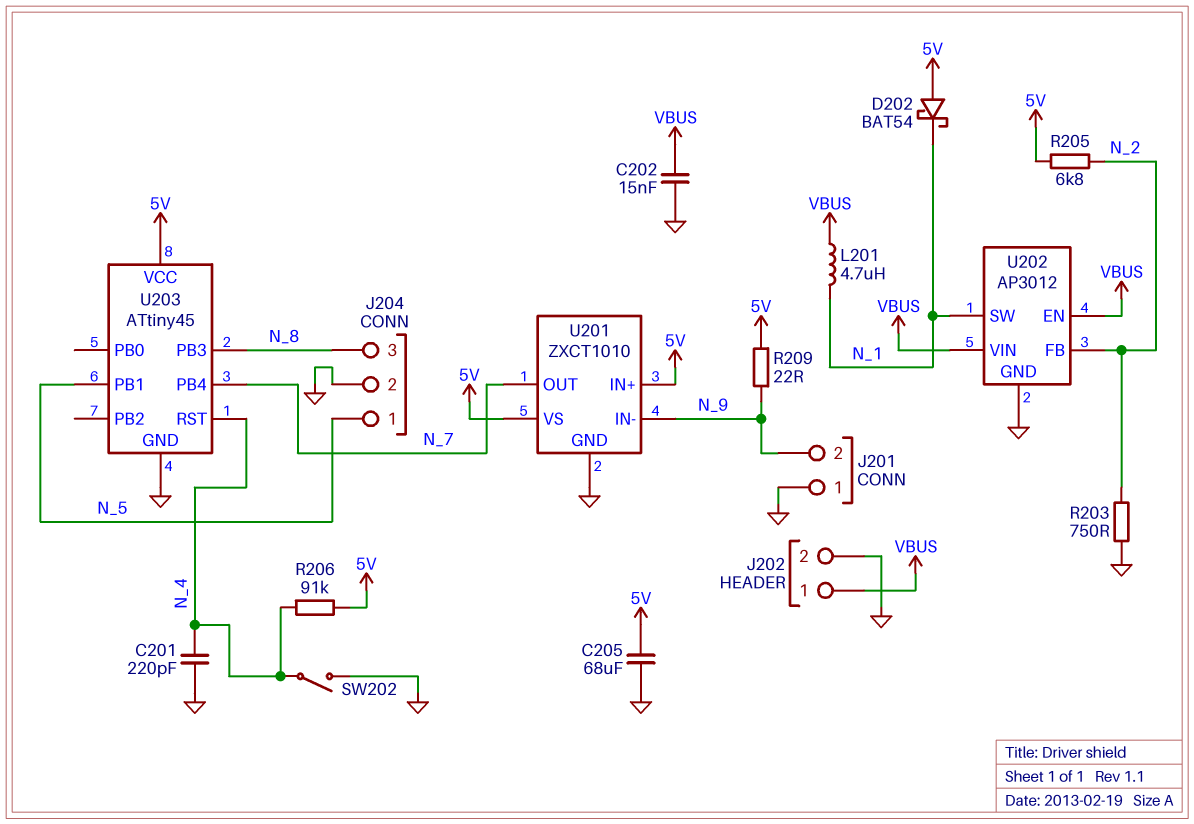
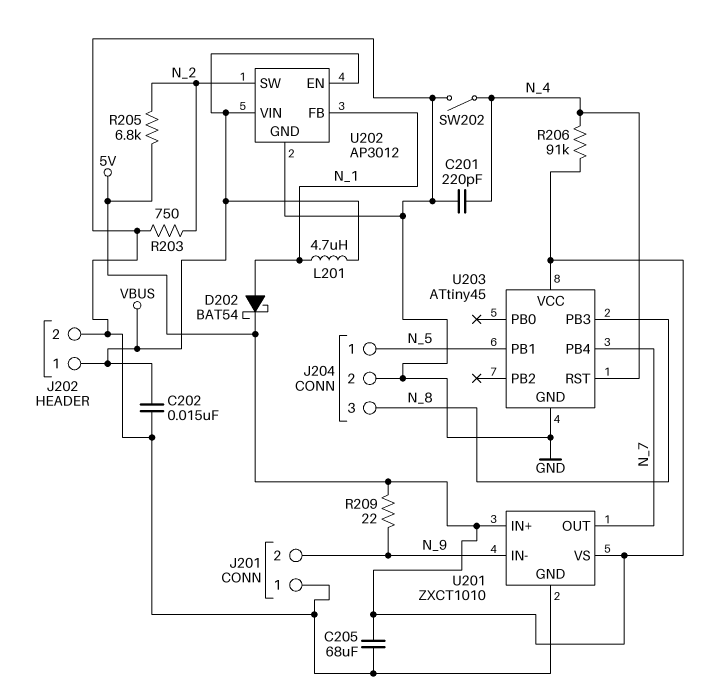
D202: schottky BAT54 (A 5V, K N_1) -> schottky BAT54 (A N_1, K 5V)
U202 pin FB: N_2 -> N_1
U202 pin SW: N_1 -> N_2

